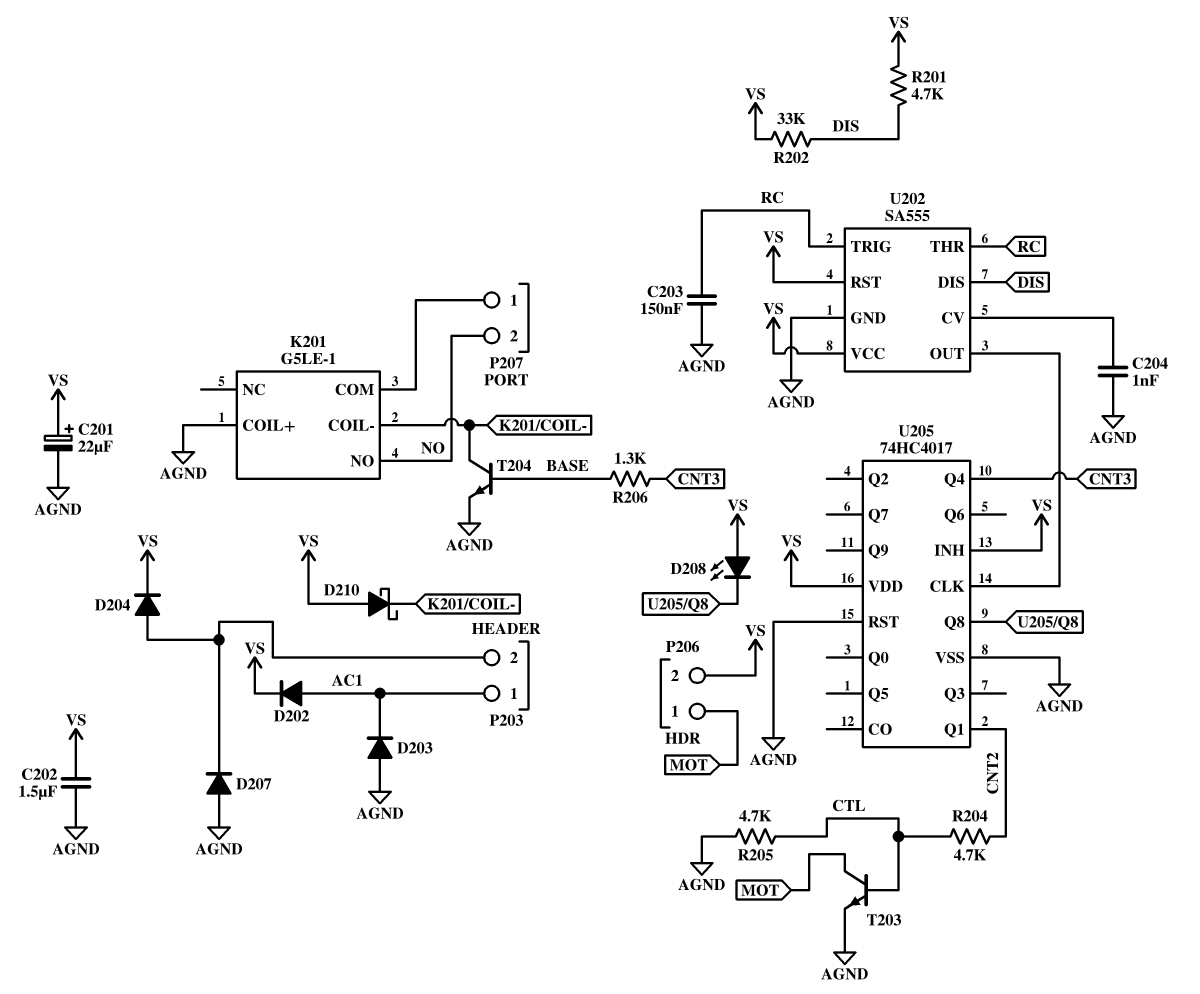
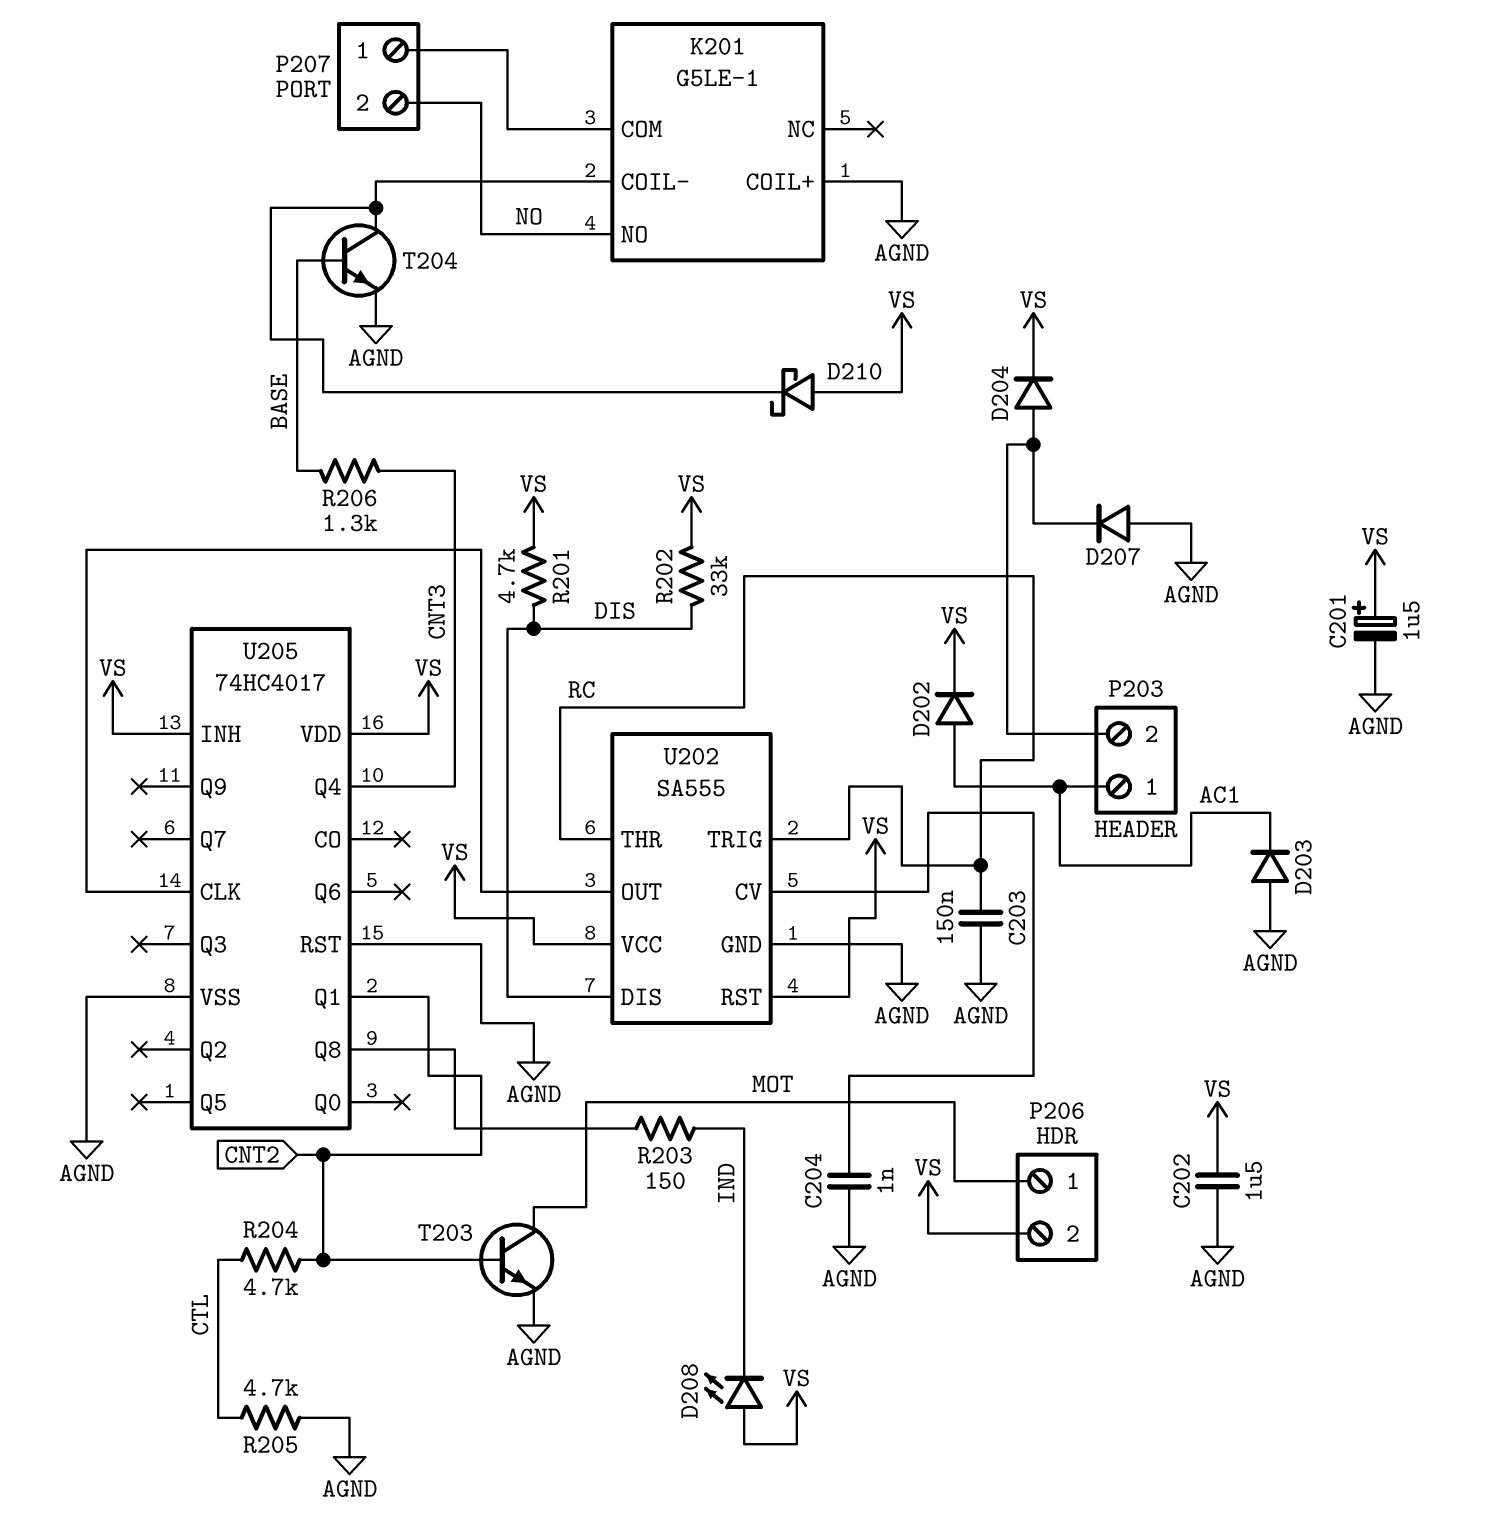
C201: 22uF (plus VS, minus AGND) -> 1.5uF (plus VS, minus AGND)
D208: LED (A VS, K U205/Q8) -> LED (A VS, K IND)
R203: none -> 150 (IND, U205/Q8)
T203: NPN (B CTL, C MOT, E AGND) -> NPN (B CNT2, C MOT, E AGND)

